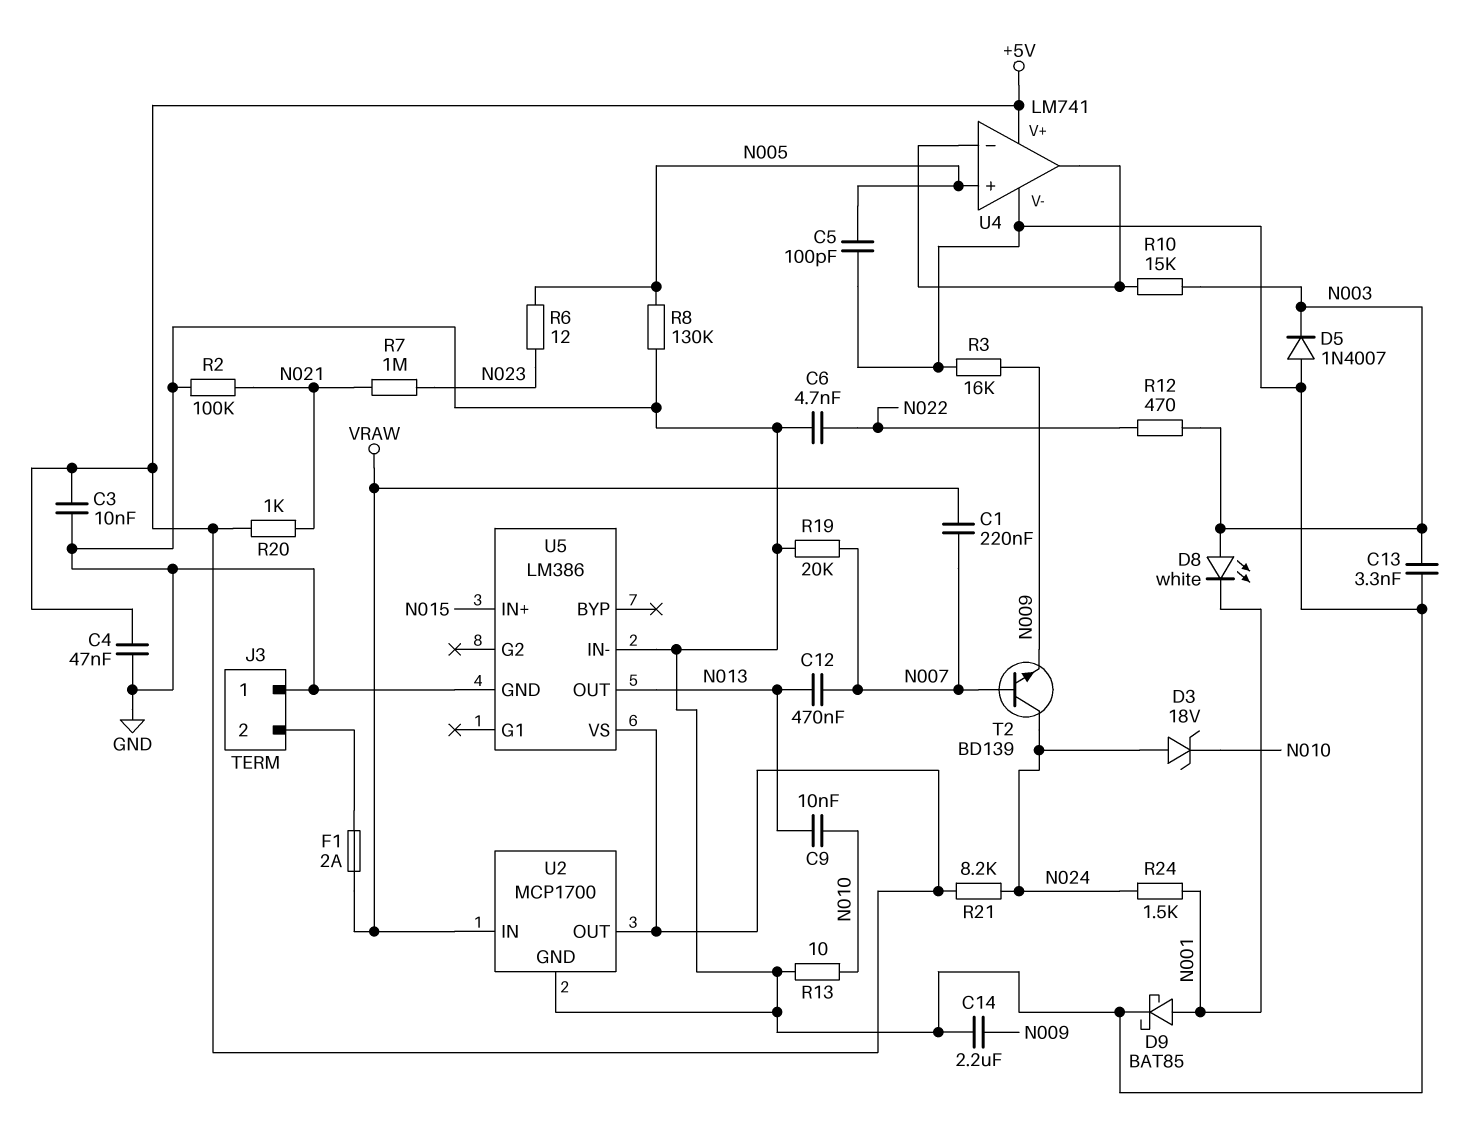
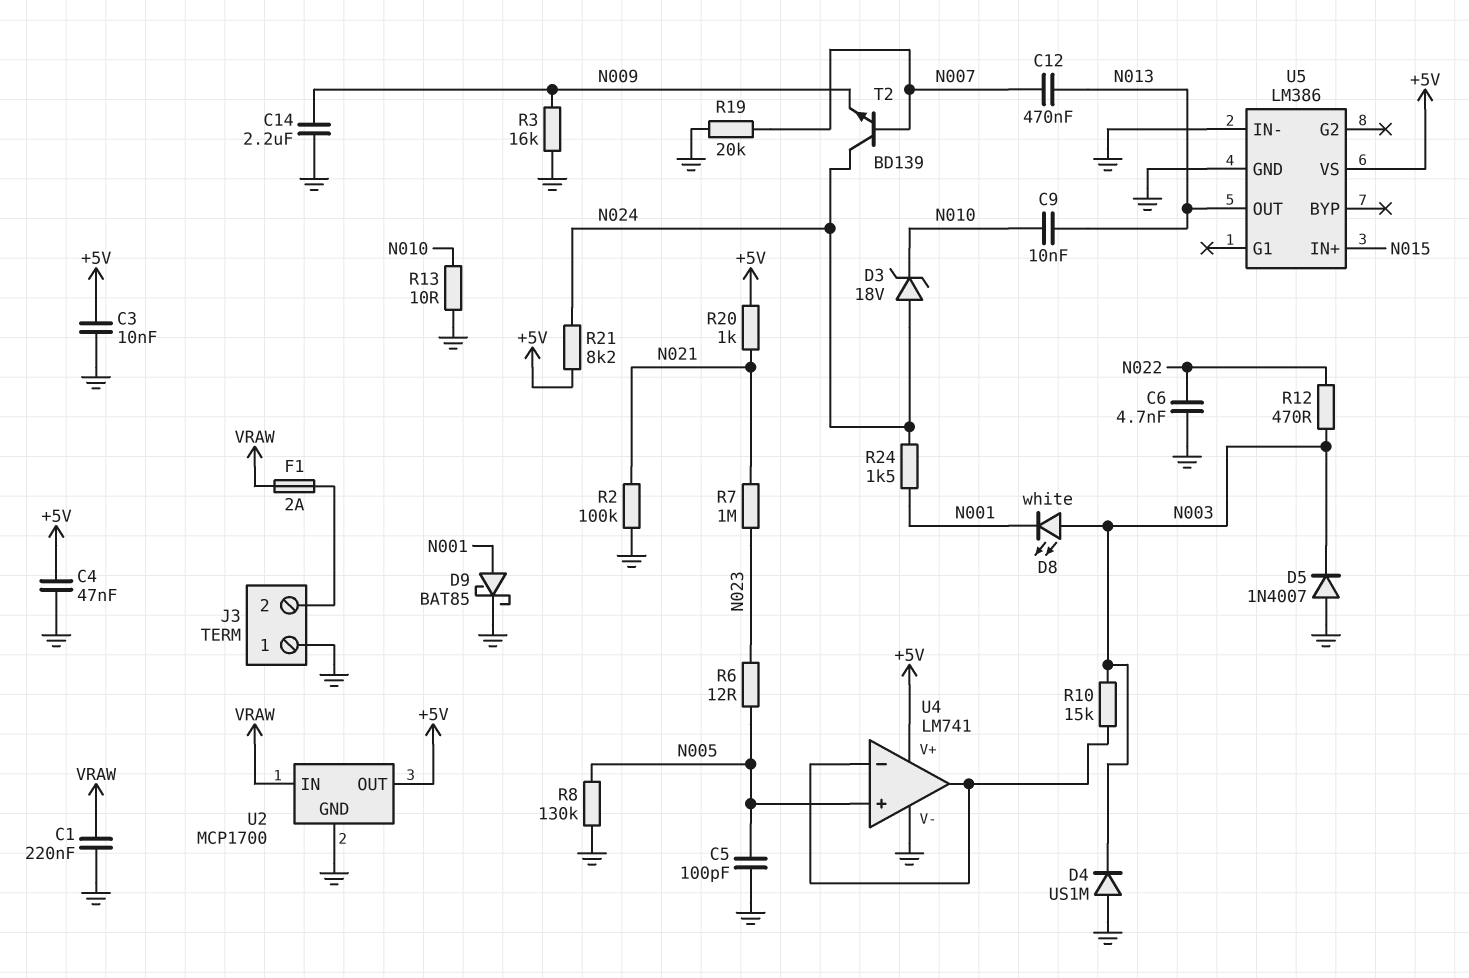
C1: 220nF (N007, VRAW) -> 220nF (GND, VRAW)
C13: 3.3nF (GND, N003) -> none
D4: none -> diode US1M (A GND, K N003)

